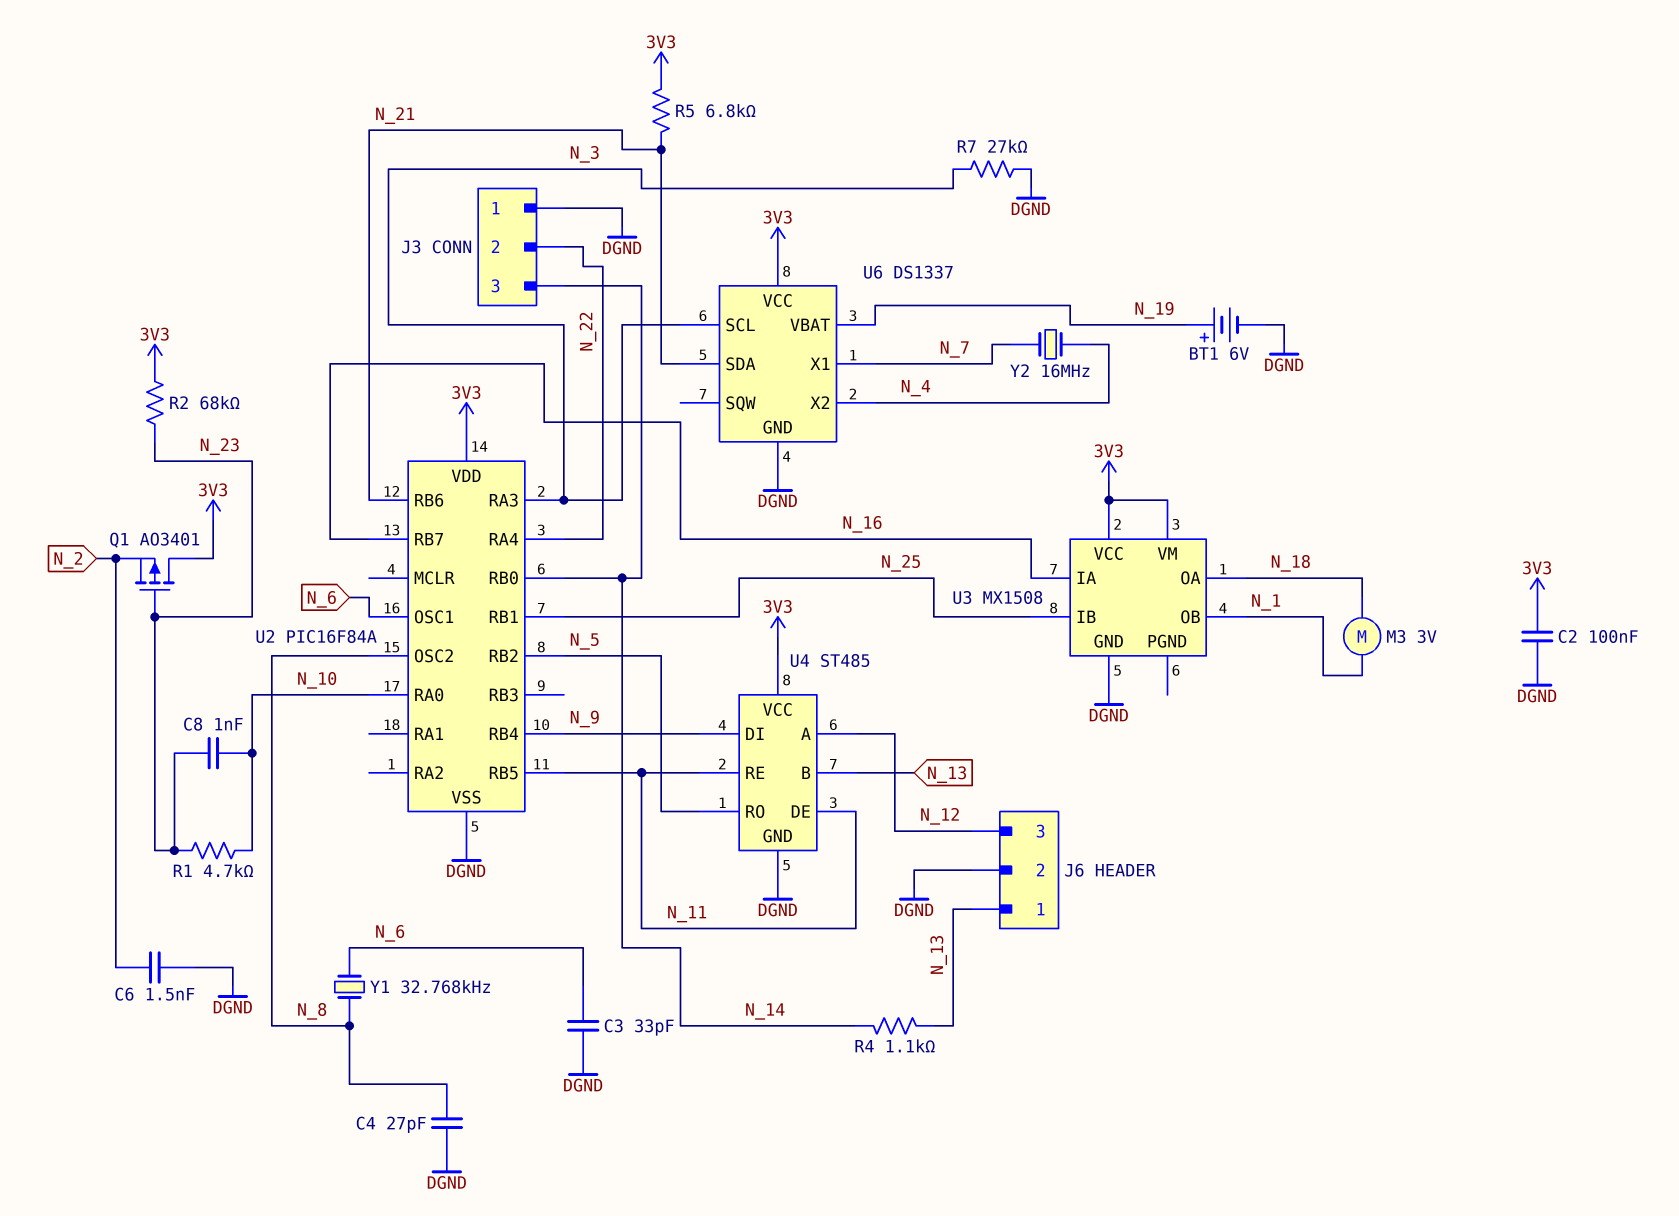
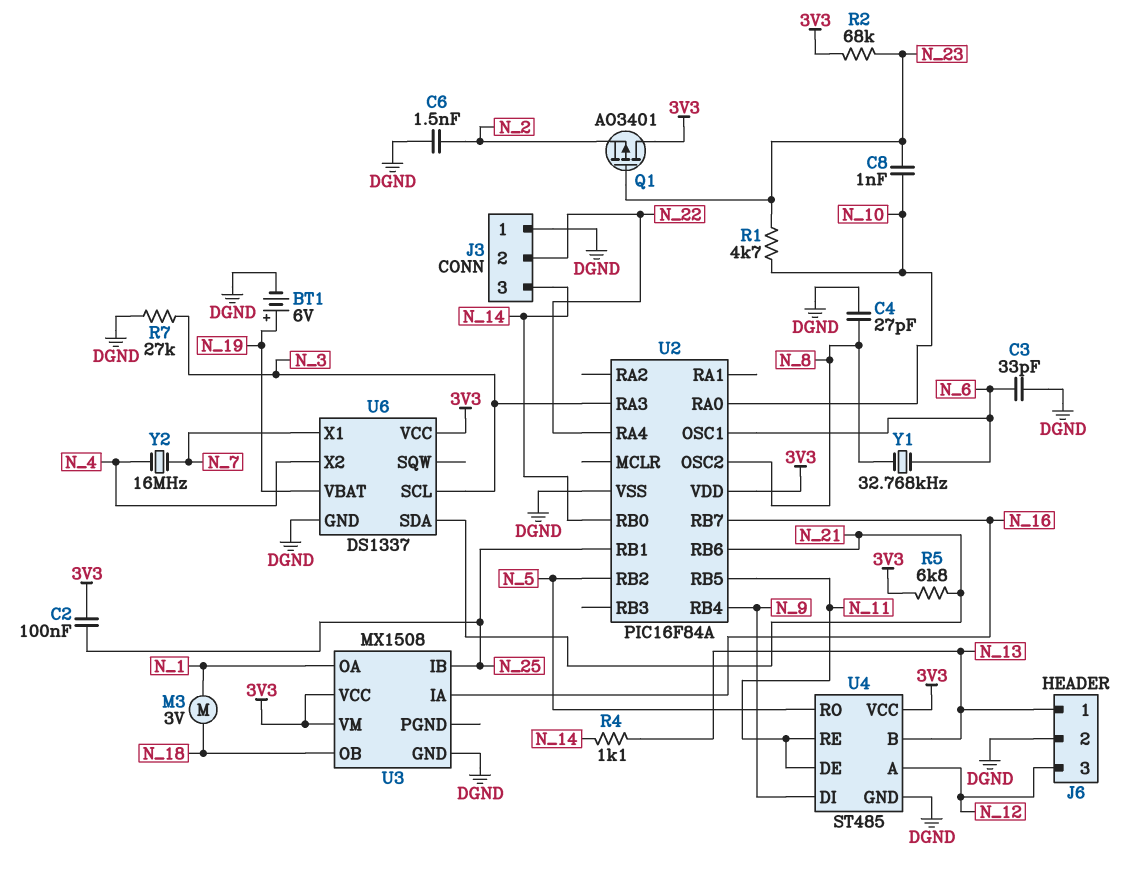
C2: 100nF (3V3, DGND) -> 100nF (3V3, N_25)
U3 pin OA: N_18 -> N_1
U3 pin OB: N_1 -> N_18

